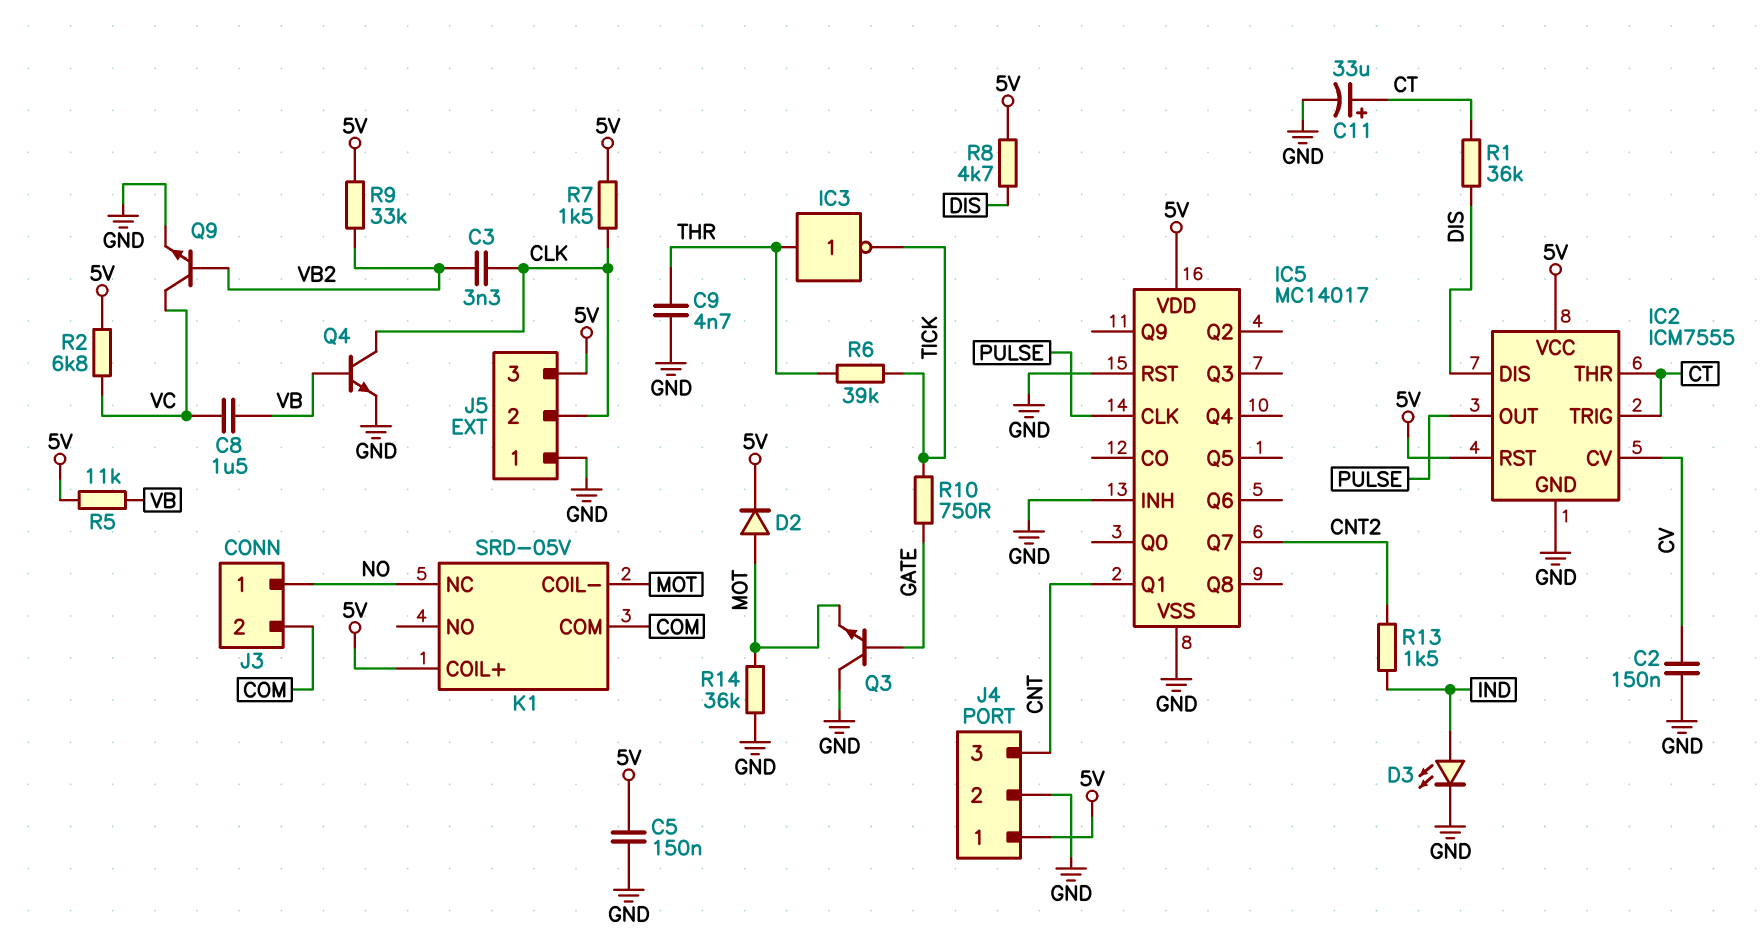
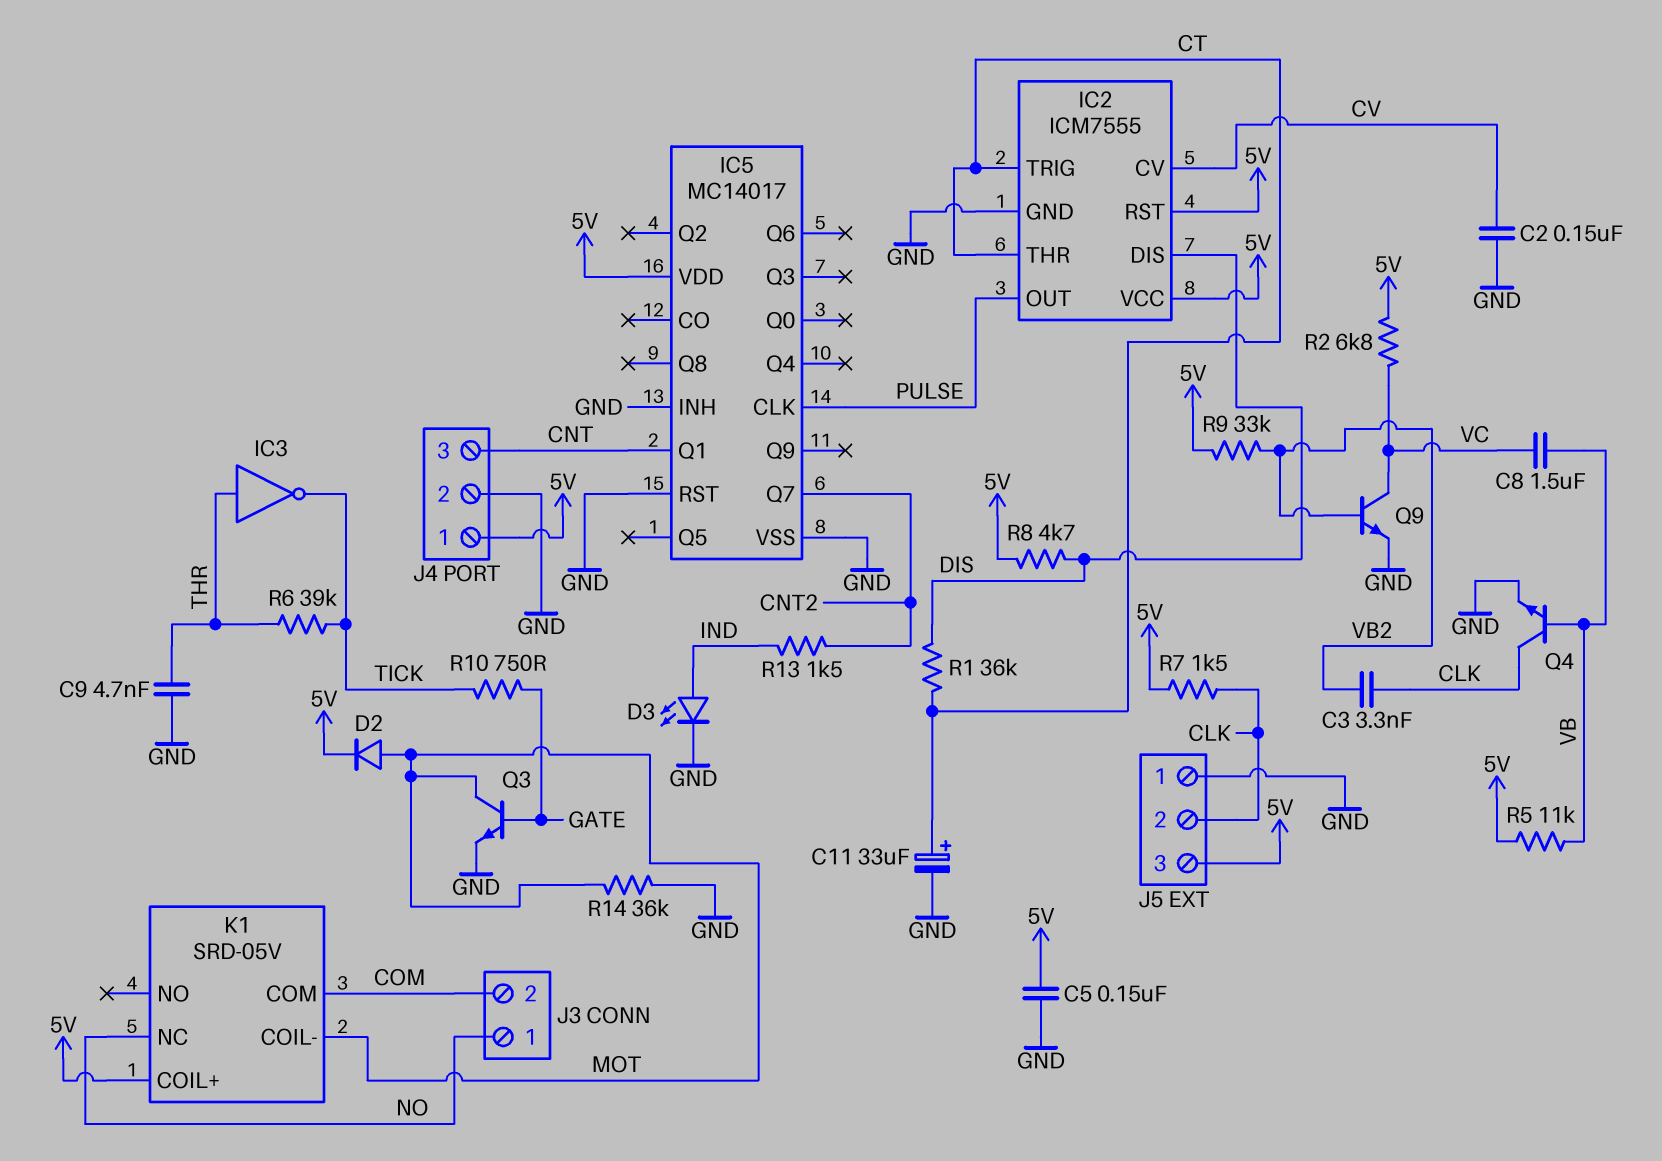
Q3: NPN (B GATE, C GND, E MOT) -> NPN (B GATE, C MOT, E GND)

